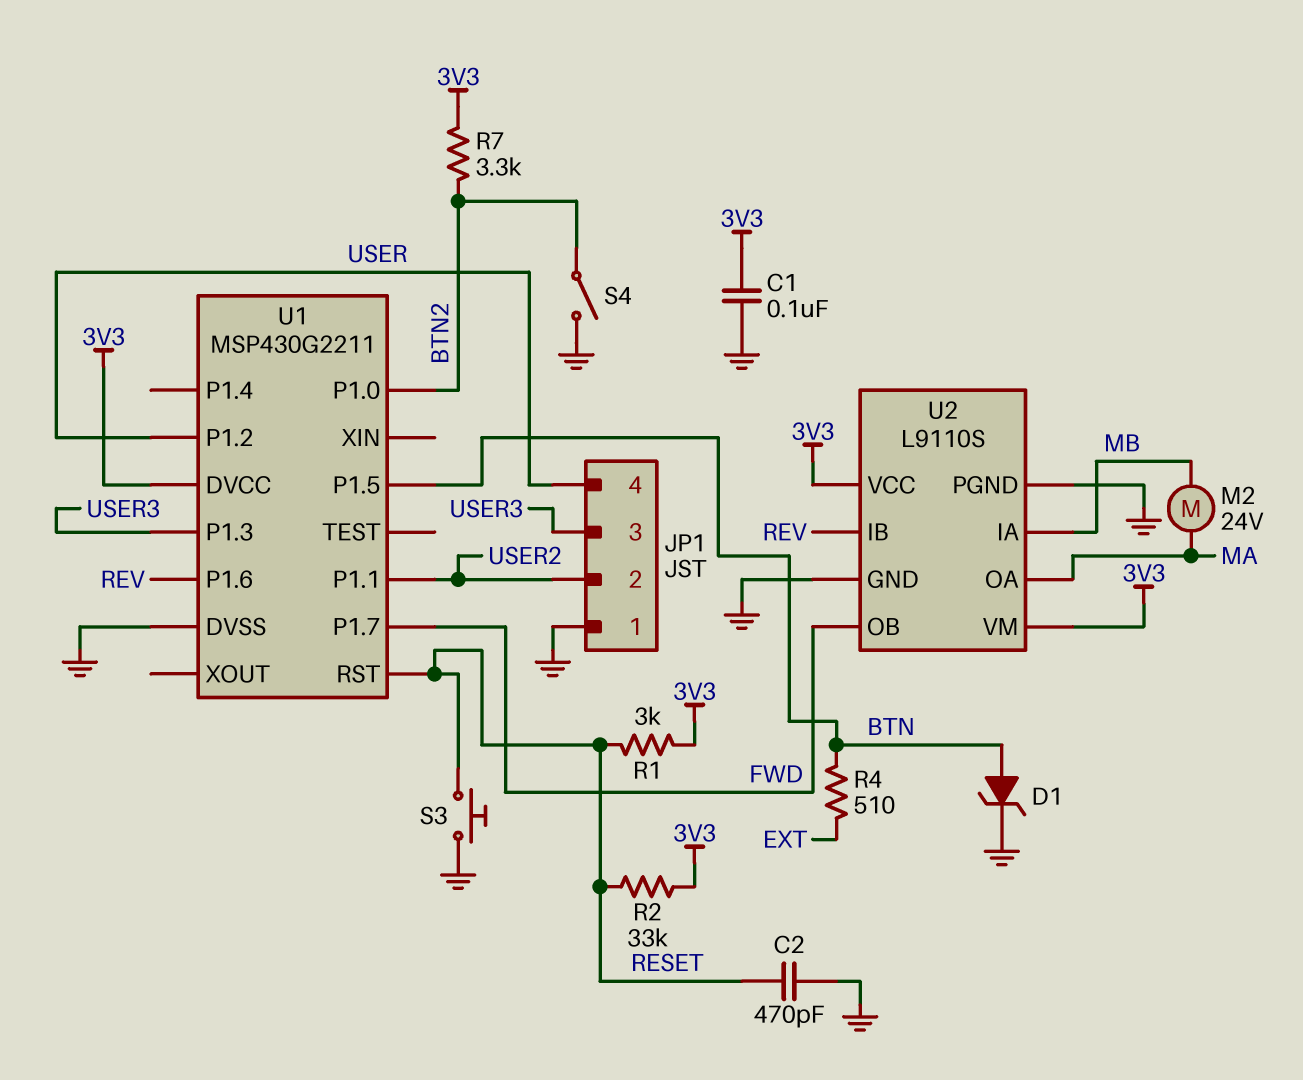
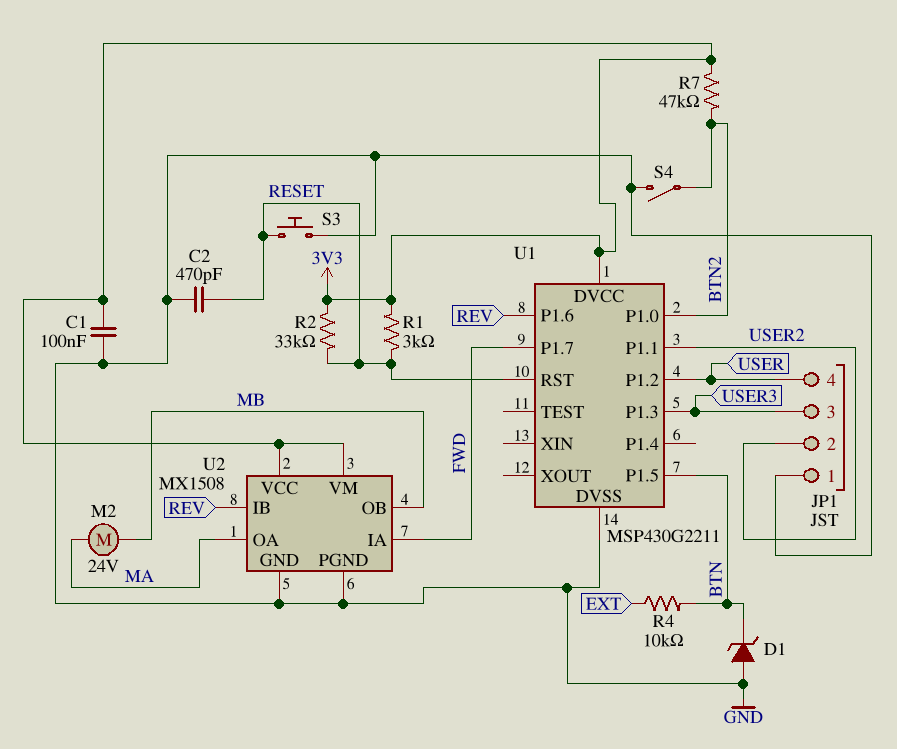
D1: zener (A BTN, K GND) -> zener (A GND, K BTN)
R4: 510 (BTN, EXT) -> 10k (BTN, EXT)
R7: 3.3k (3V3, BTN2) -> 47k (3V3, BTN2)
U2: L9110S -> MX1508
U2 pin IA: MB -> FWD
U2 pin OB: FWD -> MB

